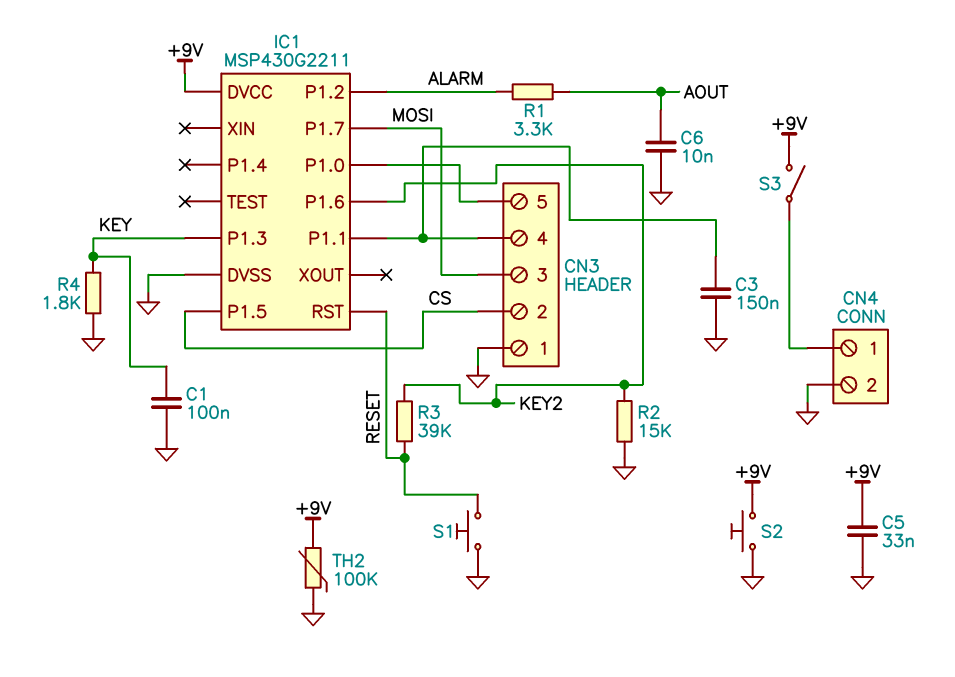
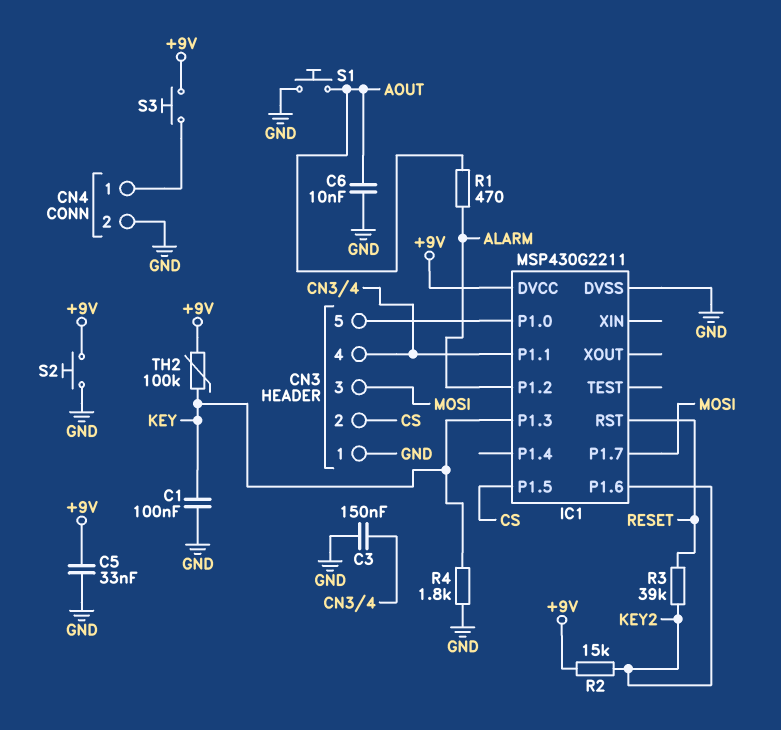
R1: 3.3k (ALARM, AOUT) -> 470 (ALARM, AOUT)
R2: 15k (GND, KEY2) -> 15k (+9V, KEY2)
S1: button (GND, RESET) -> button (AOUT, GND)
S3: switch (+9V, CN4/1) -> button (+9V, CN4/1)
TH2: 100k (+9V, GND) -> 100k (+9V, KEY)

